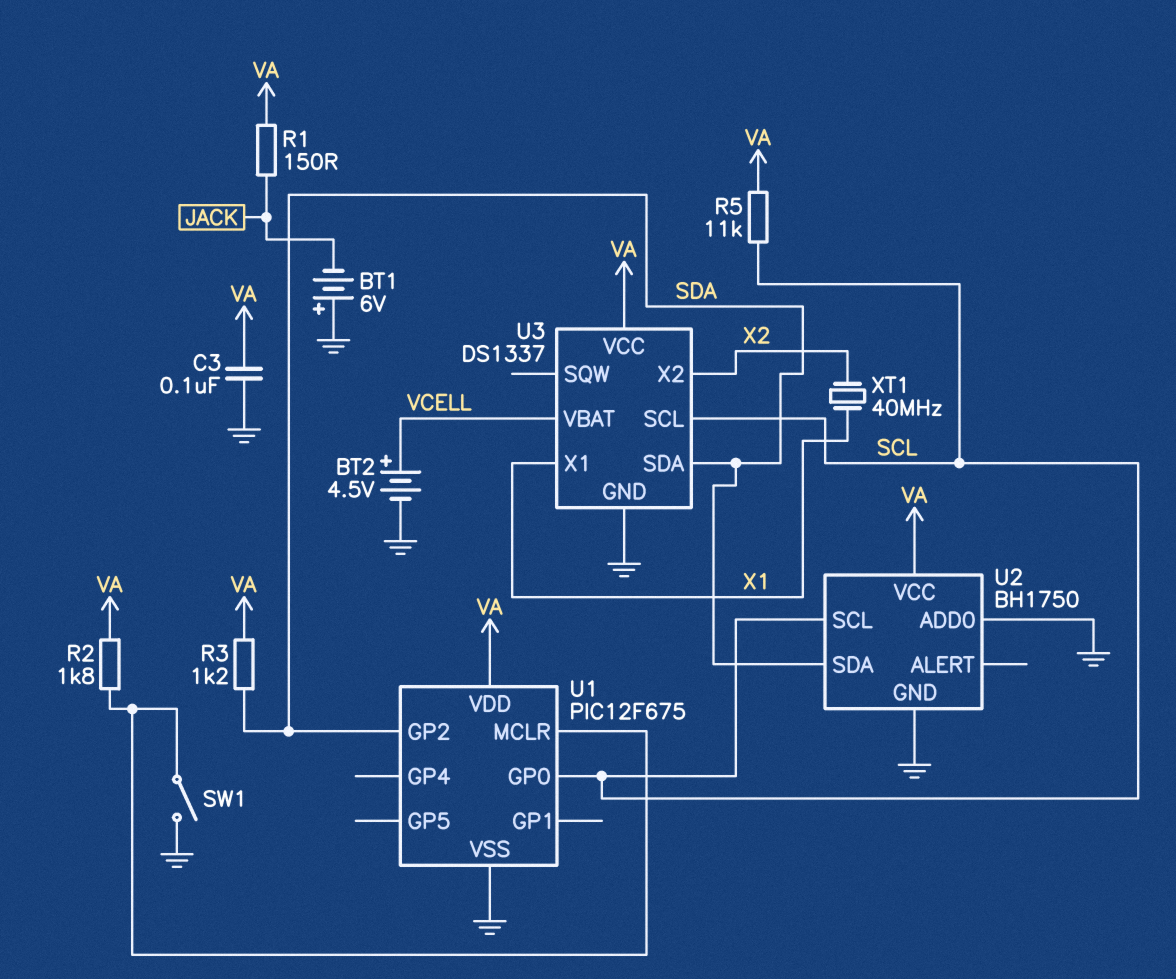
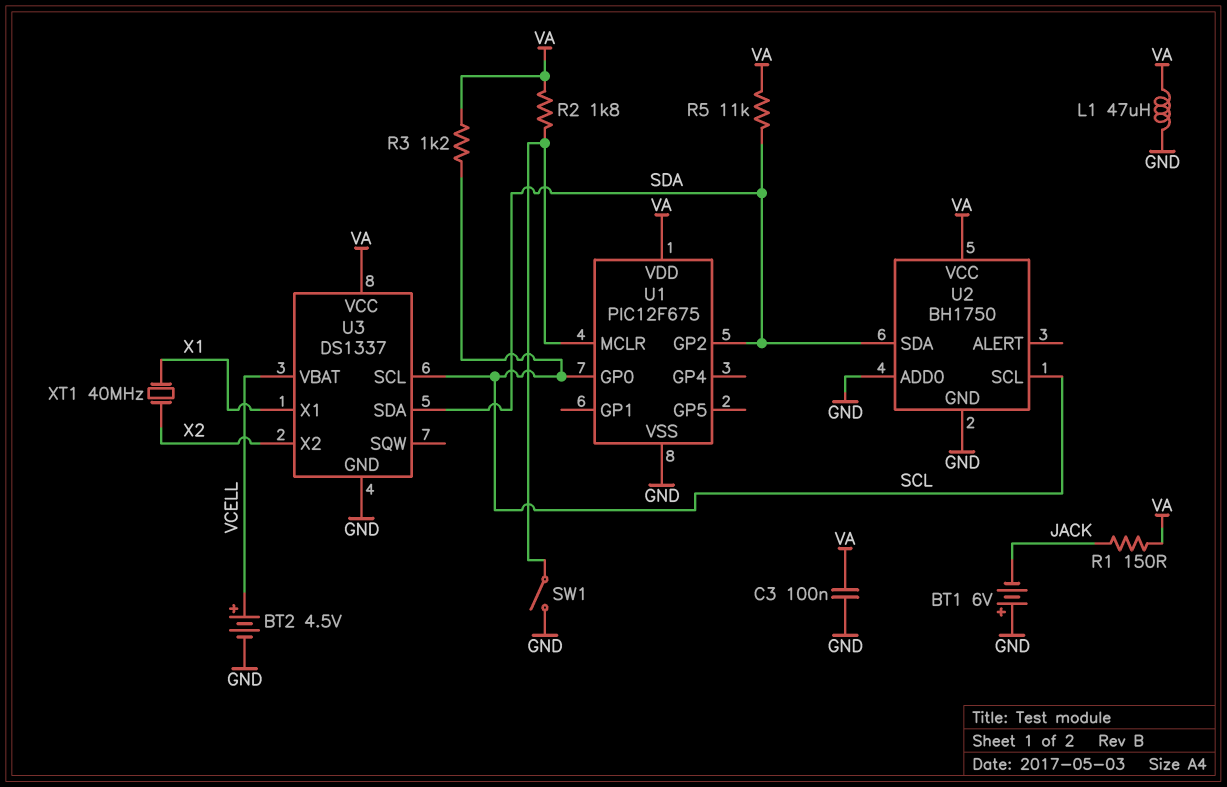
L1: none -> 47uH (GND, VA)
R3: 1.2k (SDA, VA) -> 1.2k (SCL, VA)
R5: 11k (SCL, VA) -> 11k (SDA, VA)

